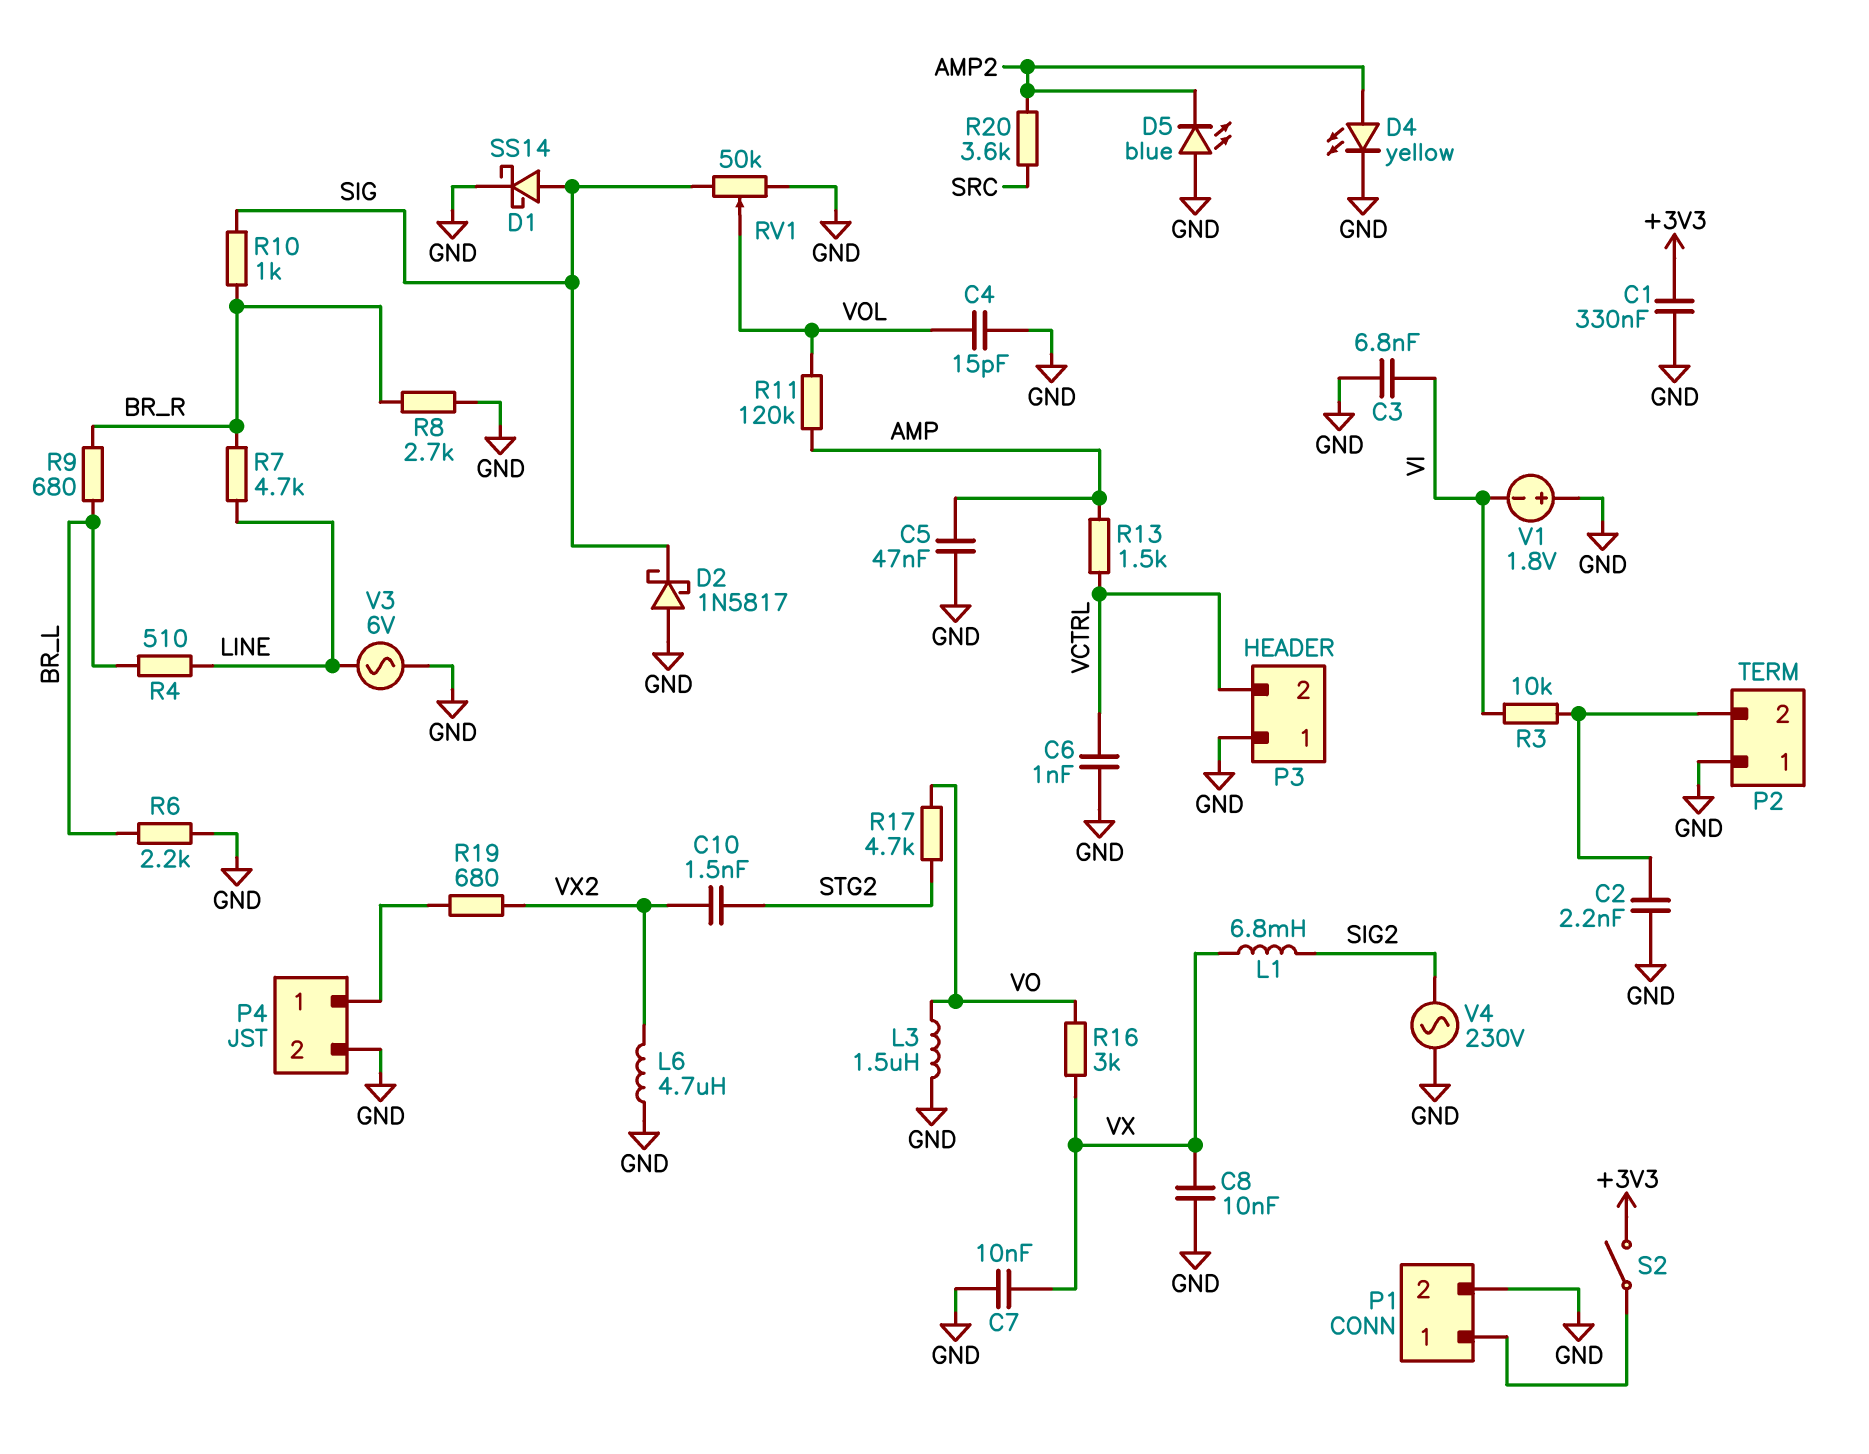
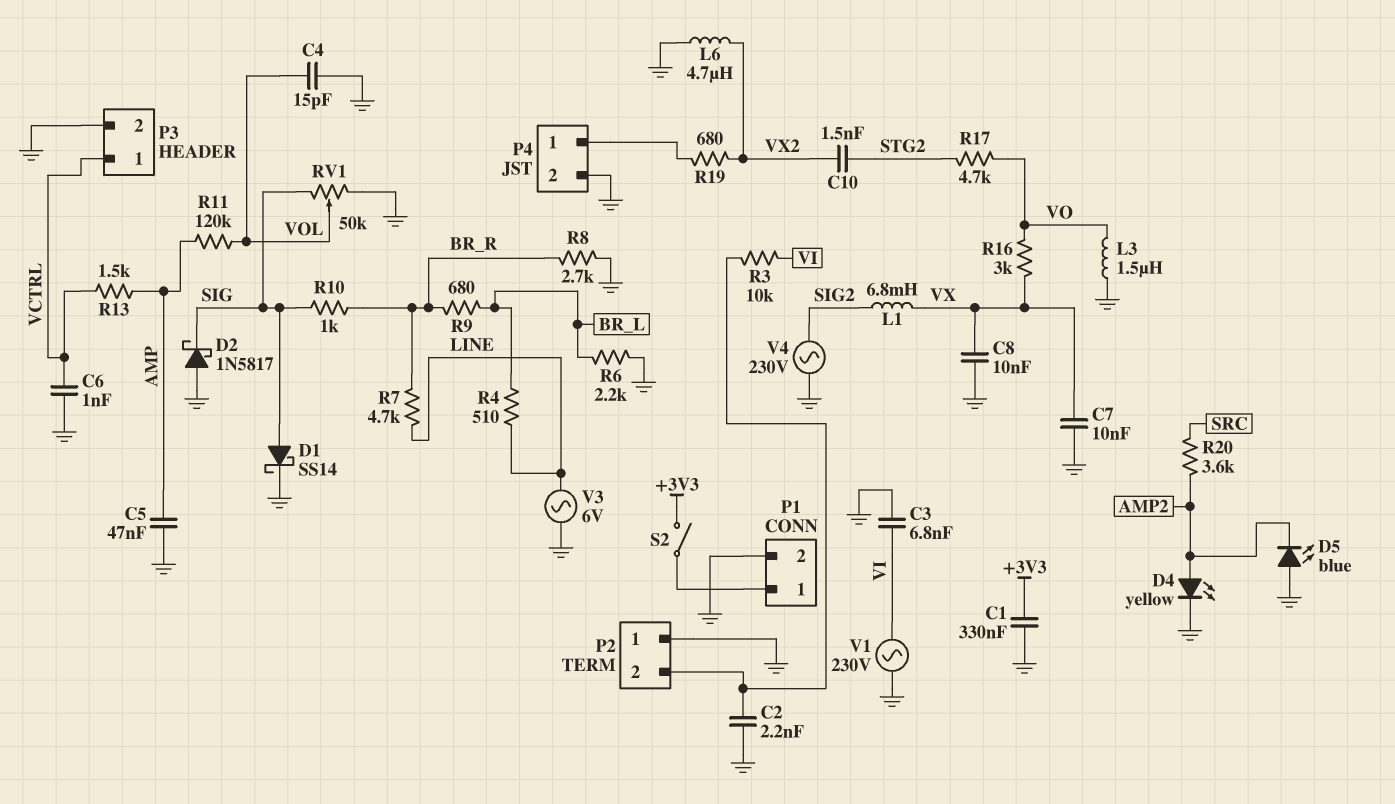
P3 pin 1: GND -> VCTRL
P3 pin 2: VCTRL -> GND
V1: 1.8V (plus GND, minus VI) -> AC 230V (GND, VI)

